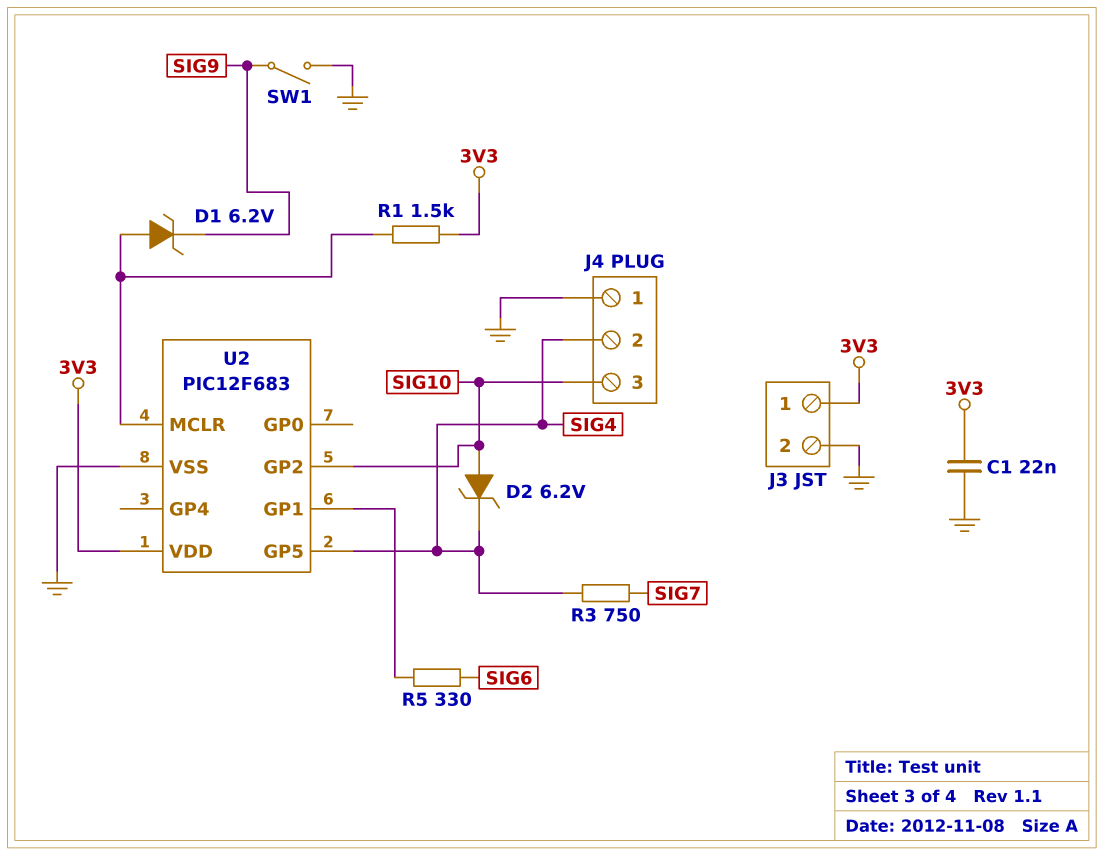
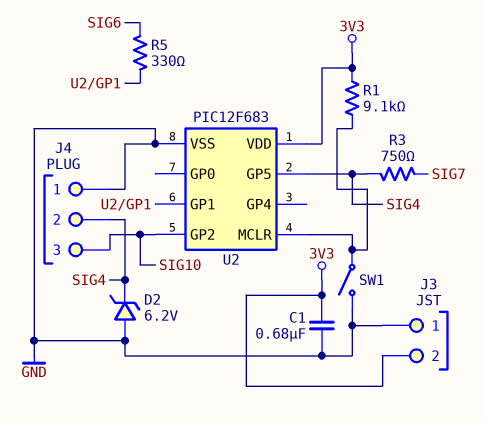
C1: 22nF (3V3, GND) -> 680nF (3V3, GND)
D1: zener 6.2V (A U2/MCLR, K SIG9) -> none
D2: zener 6.2V (A SIG10, K SIG4) -> zener 6.2V (A GND, K SIG4)
J3 pin 1: 3V3 -> GND
J3 pin 2: GND -> 3V3
R1: 1.5k (3V3, U2/MCLR) -> 9.1k (3V3, U2/MCLR)
SW1: switch (GND, SIG9) -> switch (GND, U2/MCLR)

